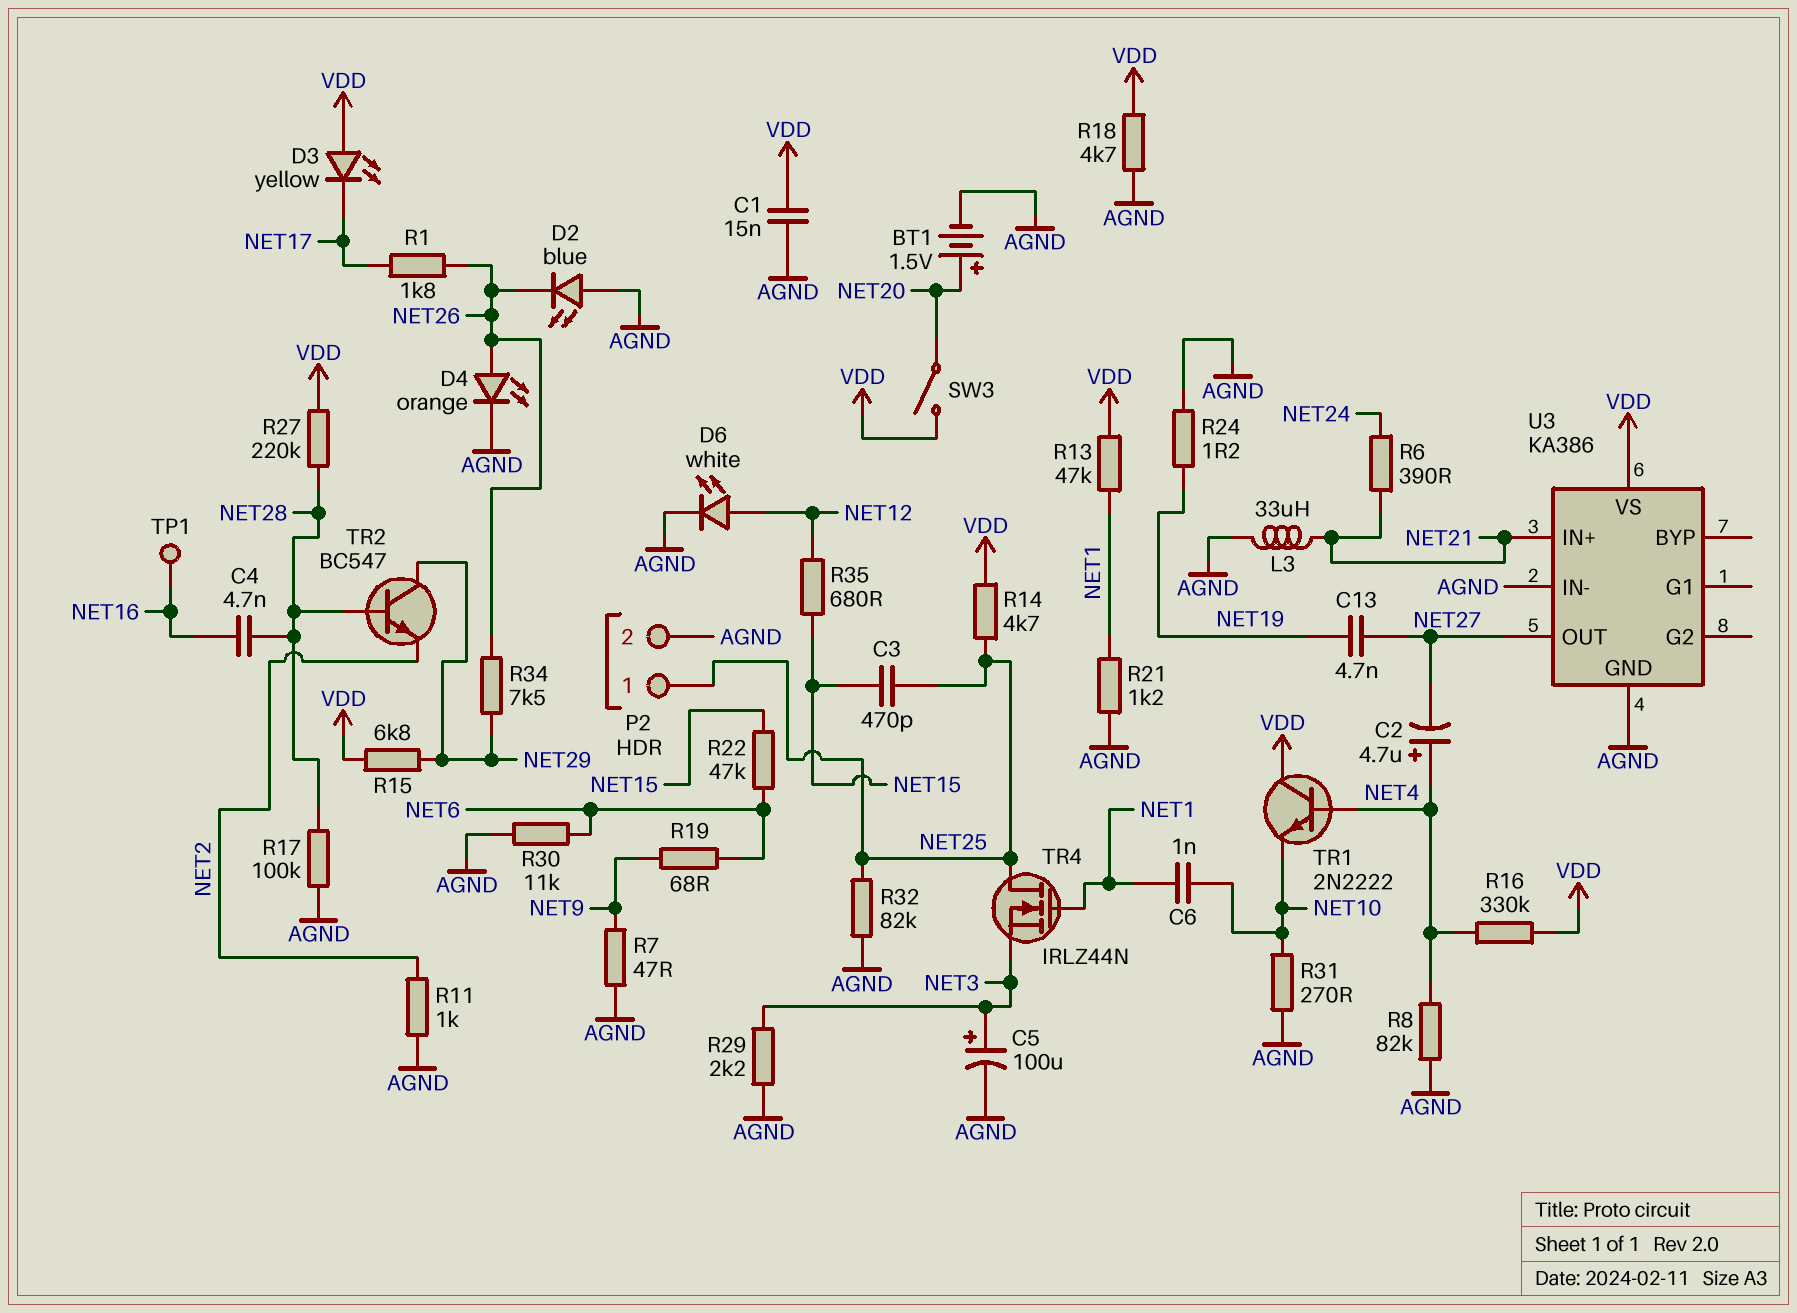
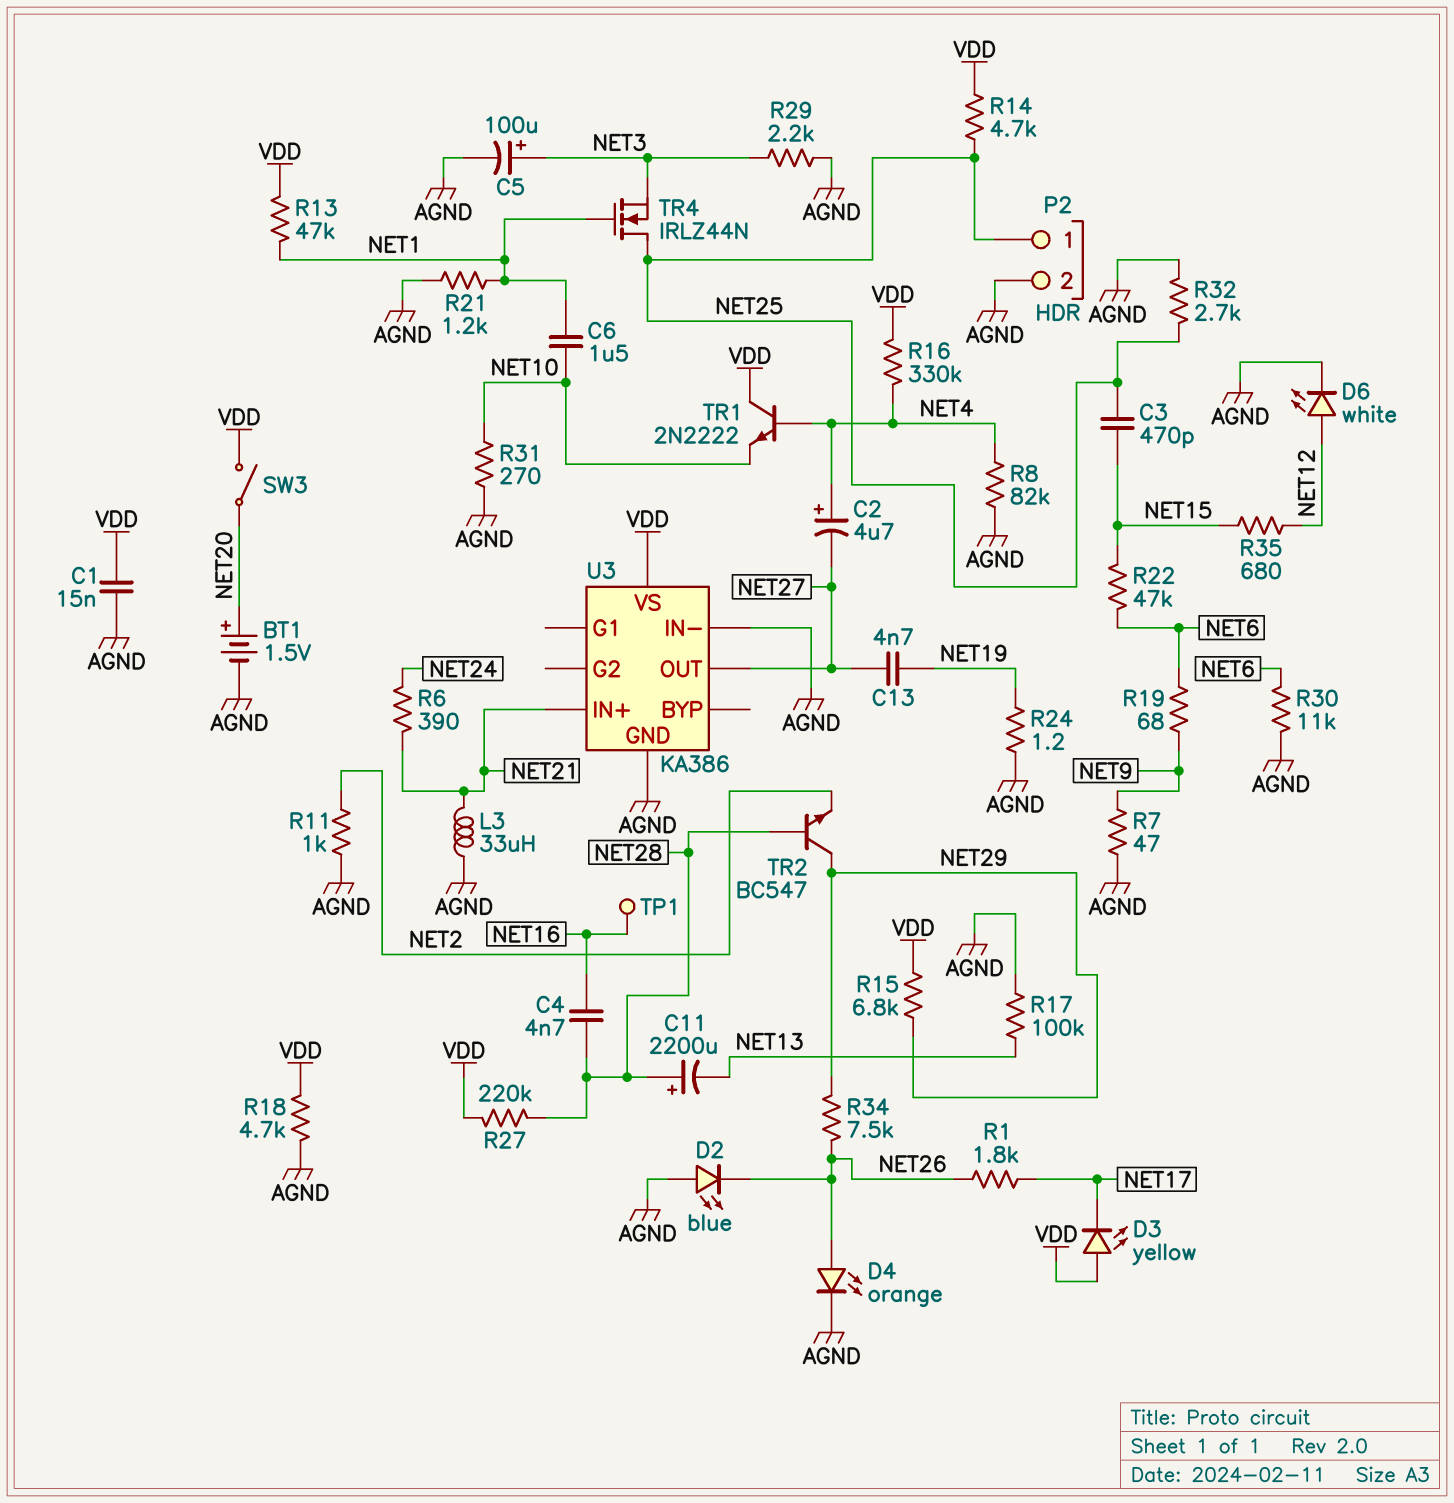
C6: 1nF (NET1, NET10) -> 1.5uF (NET1, NET10)
C11: none -> 2200uF (plus NET28, minus NET13)
R17: 100k (AGND, NET28) -> 100k (AGND, NET13)
R32: 82k (AGND, NET25) -> 2.7k (AGND, NET25)

